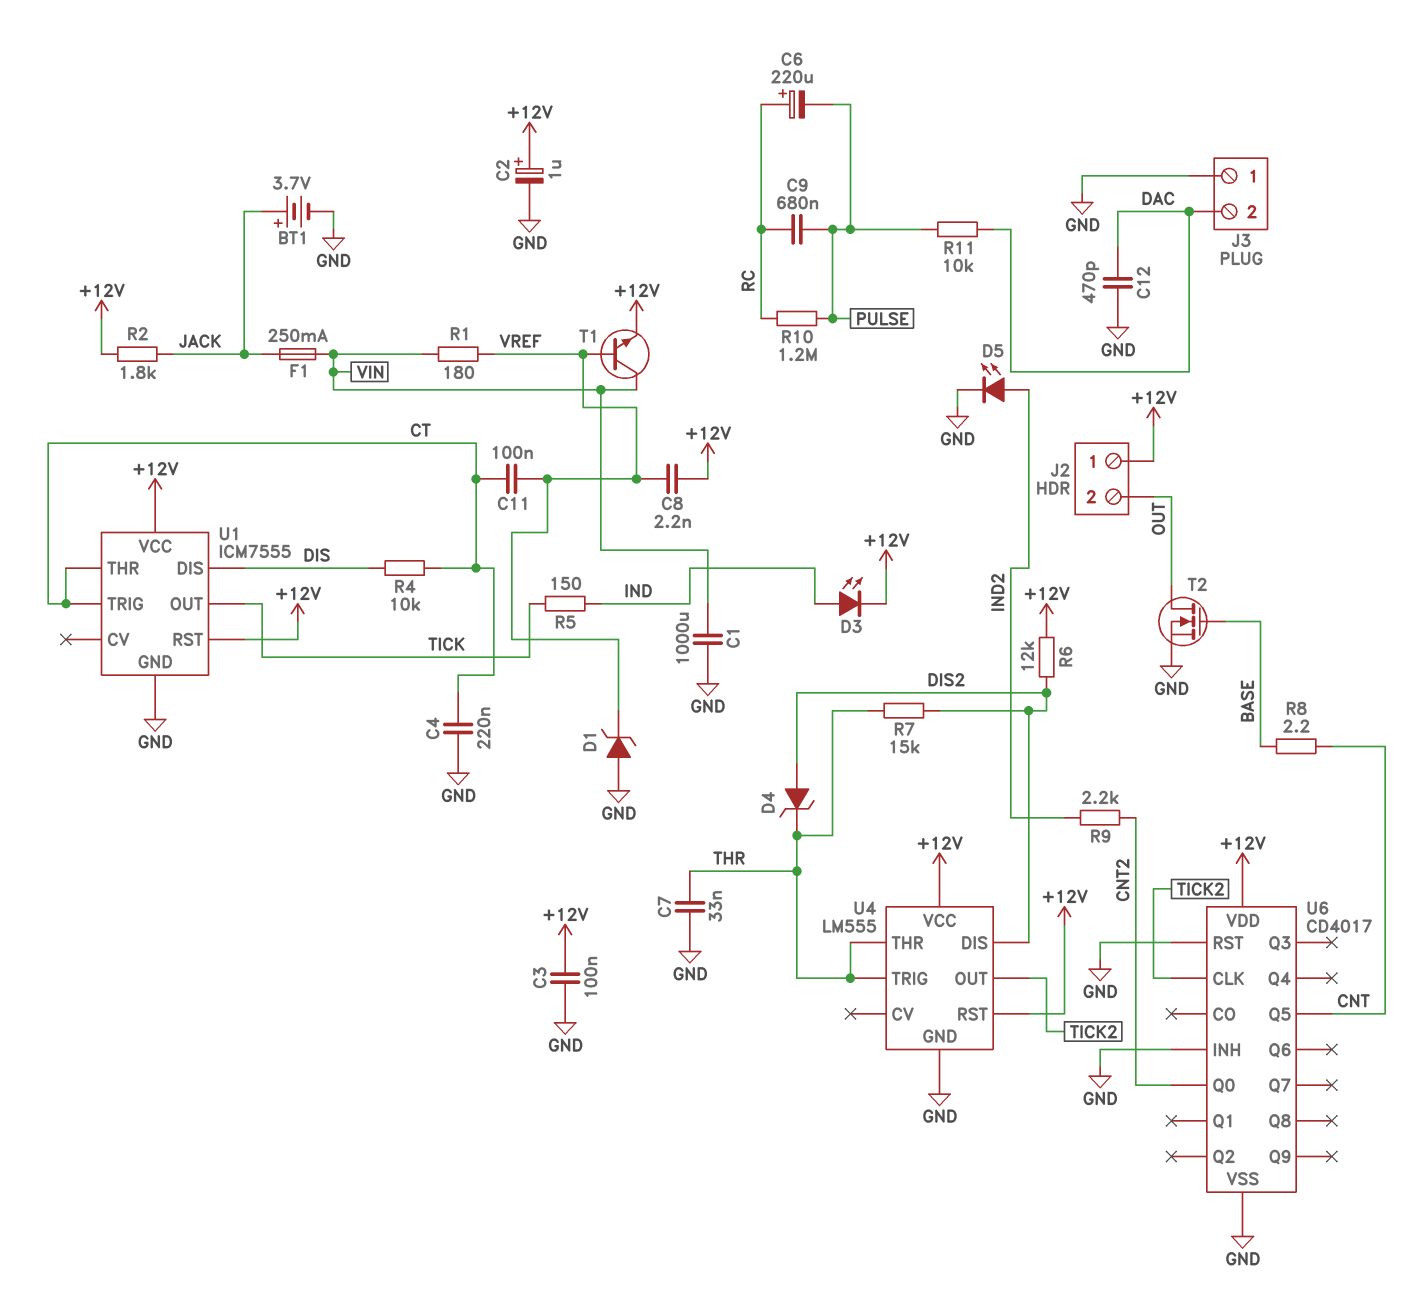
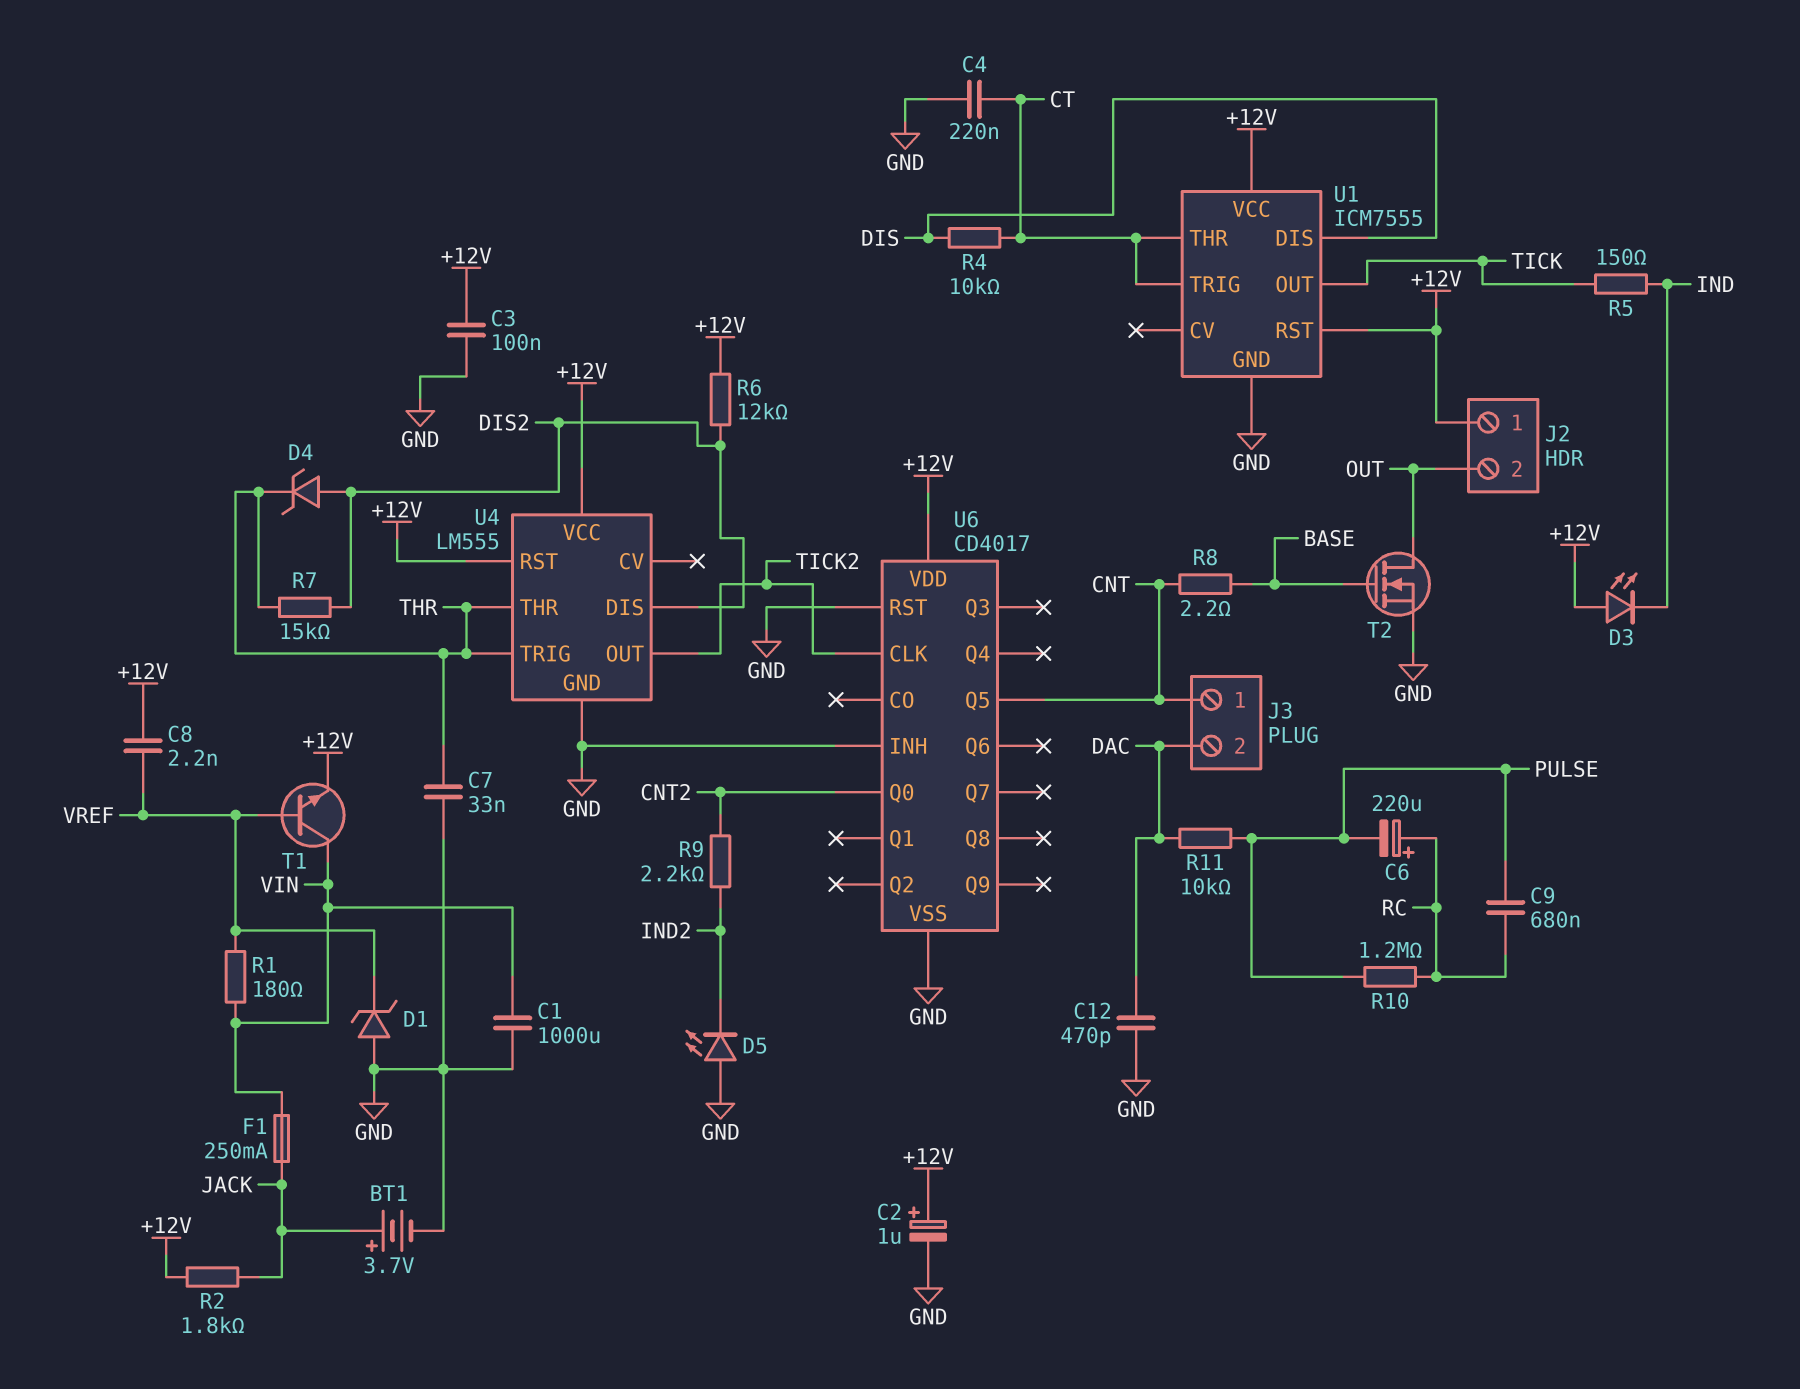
C11: 100nF (CT, VREF) -> none
D3: LED (A IND, K +12V) -> LED (A +12V, K IND)
D5: LED (A IND2, K GND) -> LED (A GND, K IND2)
J3 pin 1: GND -> CNT

